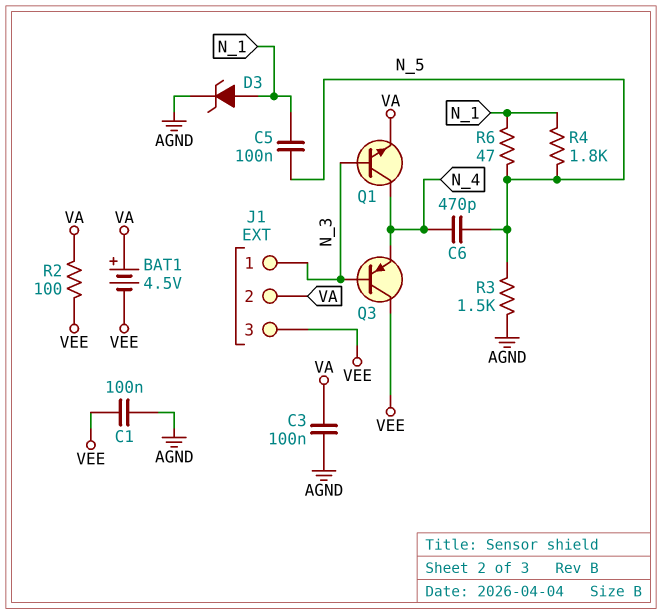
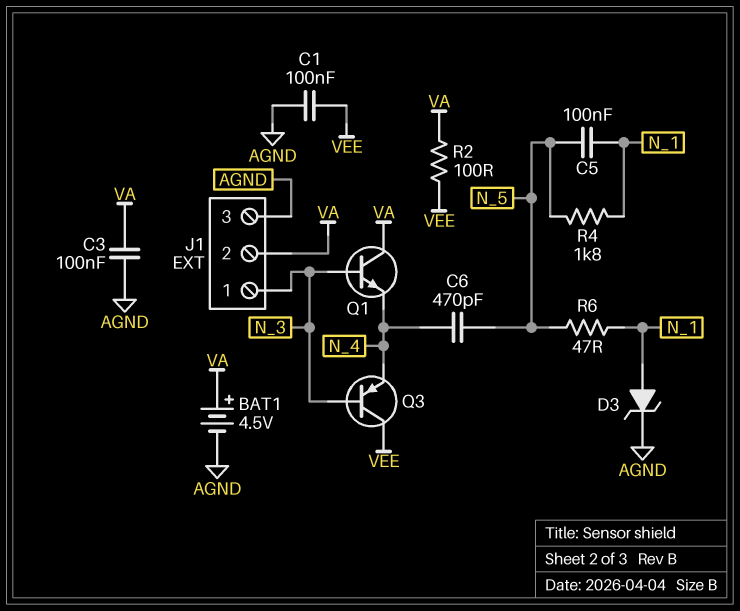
BAT1: 4.5V (plus VA, minus VEE) -> 4.5V (plus VA, minus AGND)
J1 pin 3: VEE -> AGND
Q1: NPN (B N_3, C N_4, E VA) -> NPN (B N_3, C VA, E N_4)
R3: 1.5k (AGND, N_5) -> none

